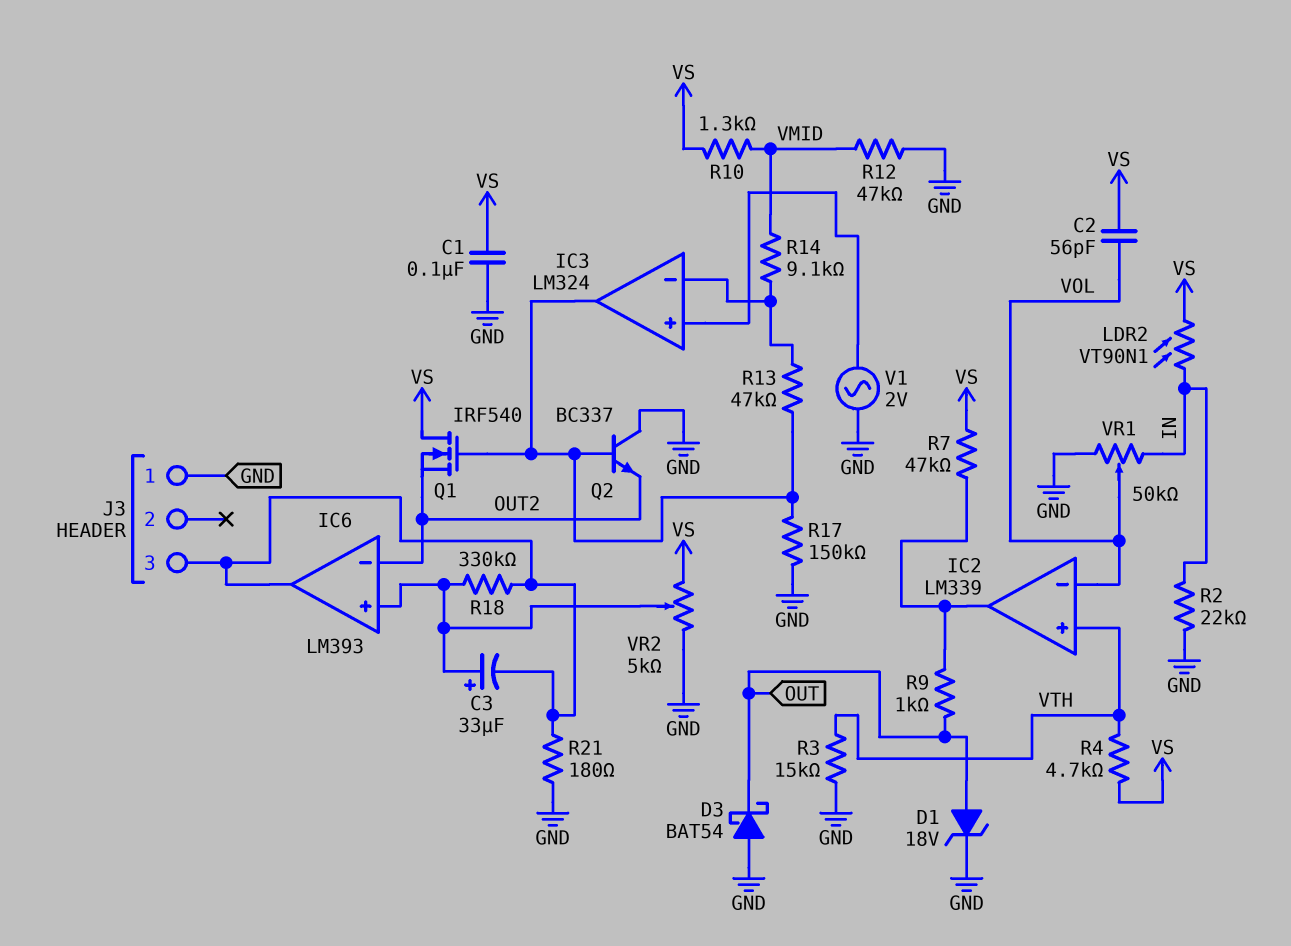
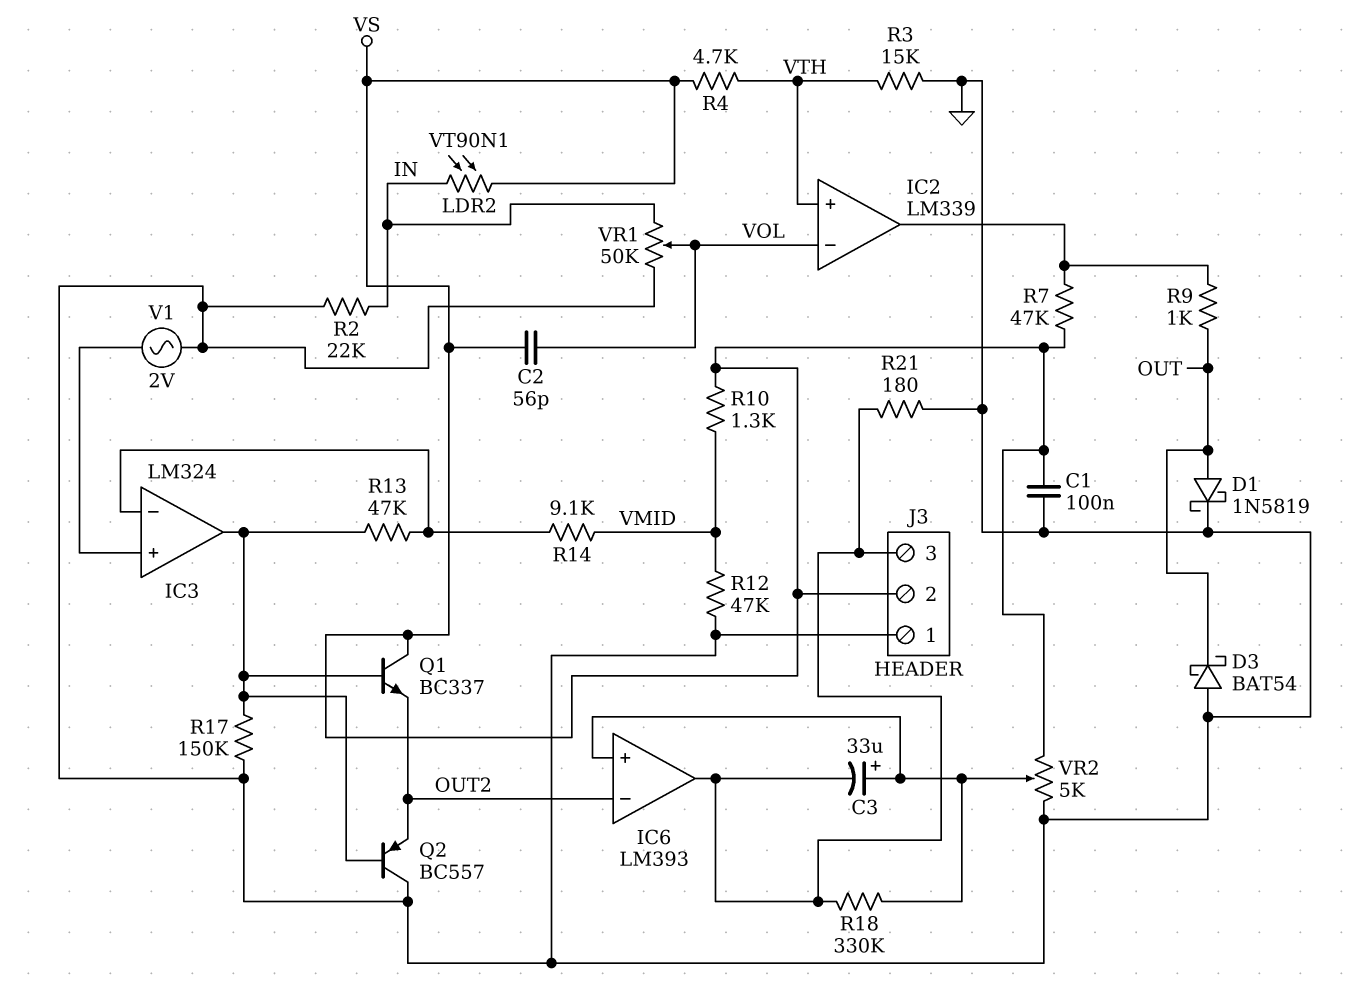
D1: zener 18V (A OUT, K GND) -> schottky 1N5819 (A OUT, K GND)
J3 pin 2: none -> VS
Q1: NMOS IRF540 (G IC3/out, D VS, S OUT2) -> NPN BC337 (B IC3/out, C VS, E OUT2)
Q2: NPN BC337 (B IC3/out, C GND, E OUT2) -> PNP BC557 (B IC3/out, C GND, E OUT2)

